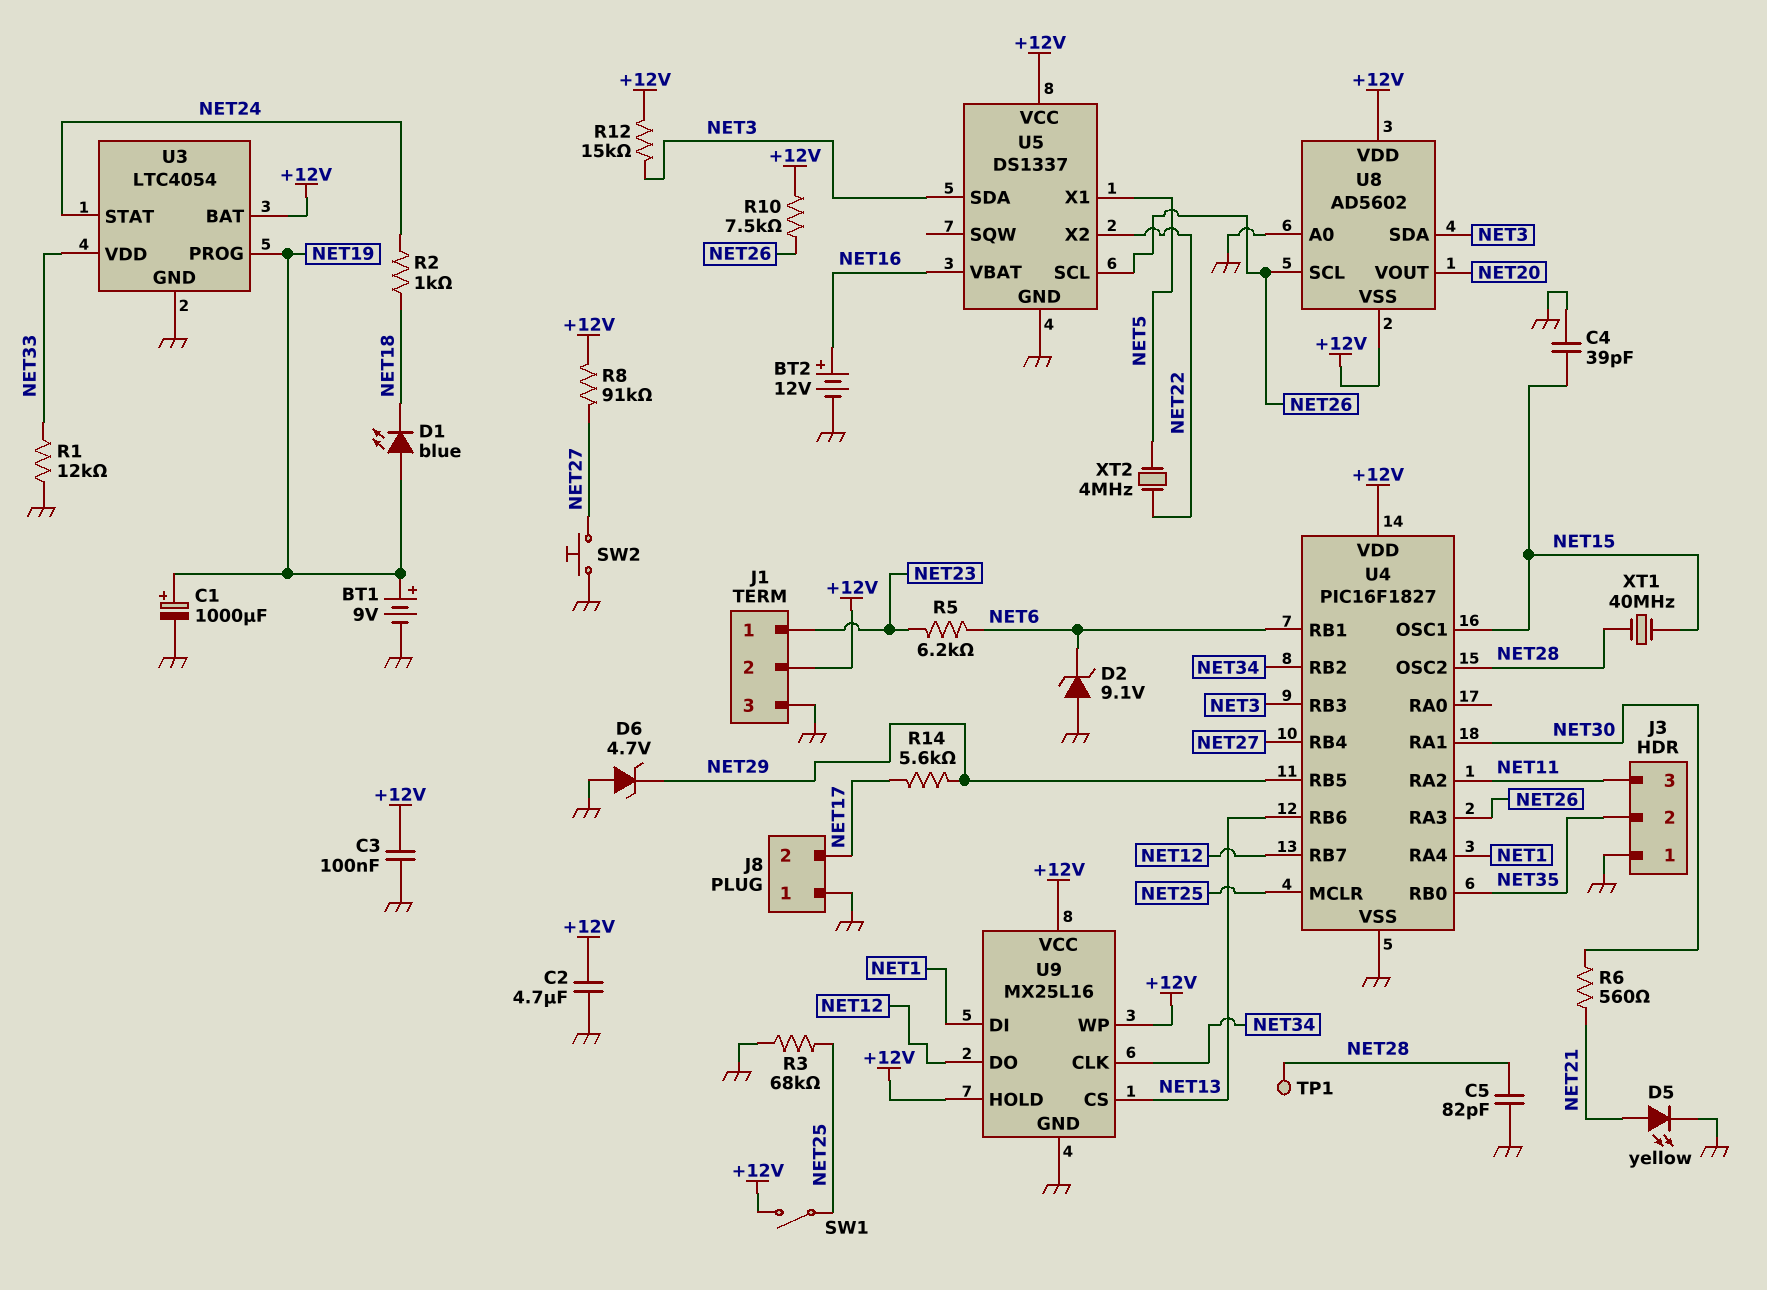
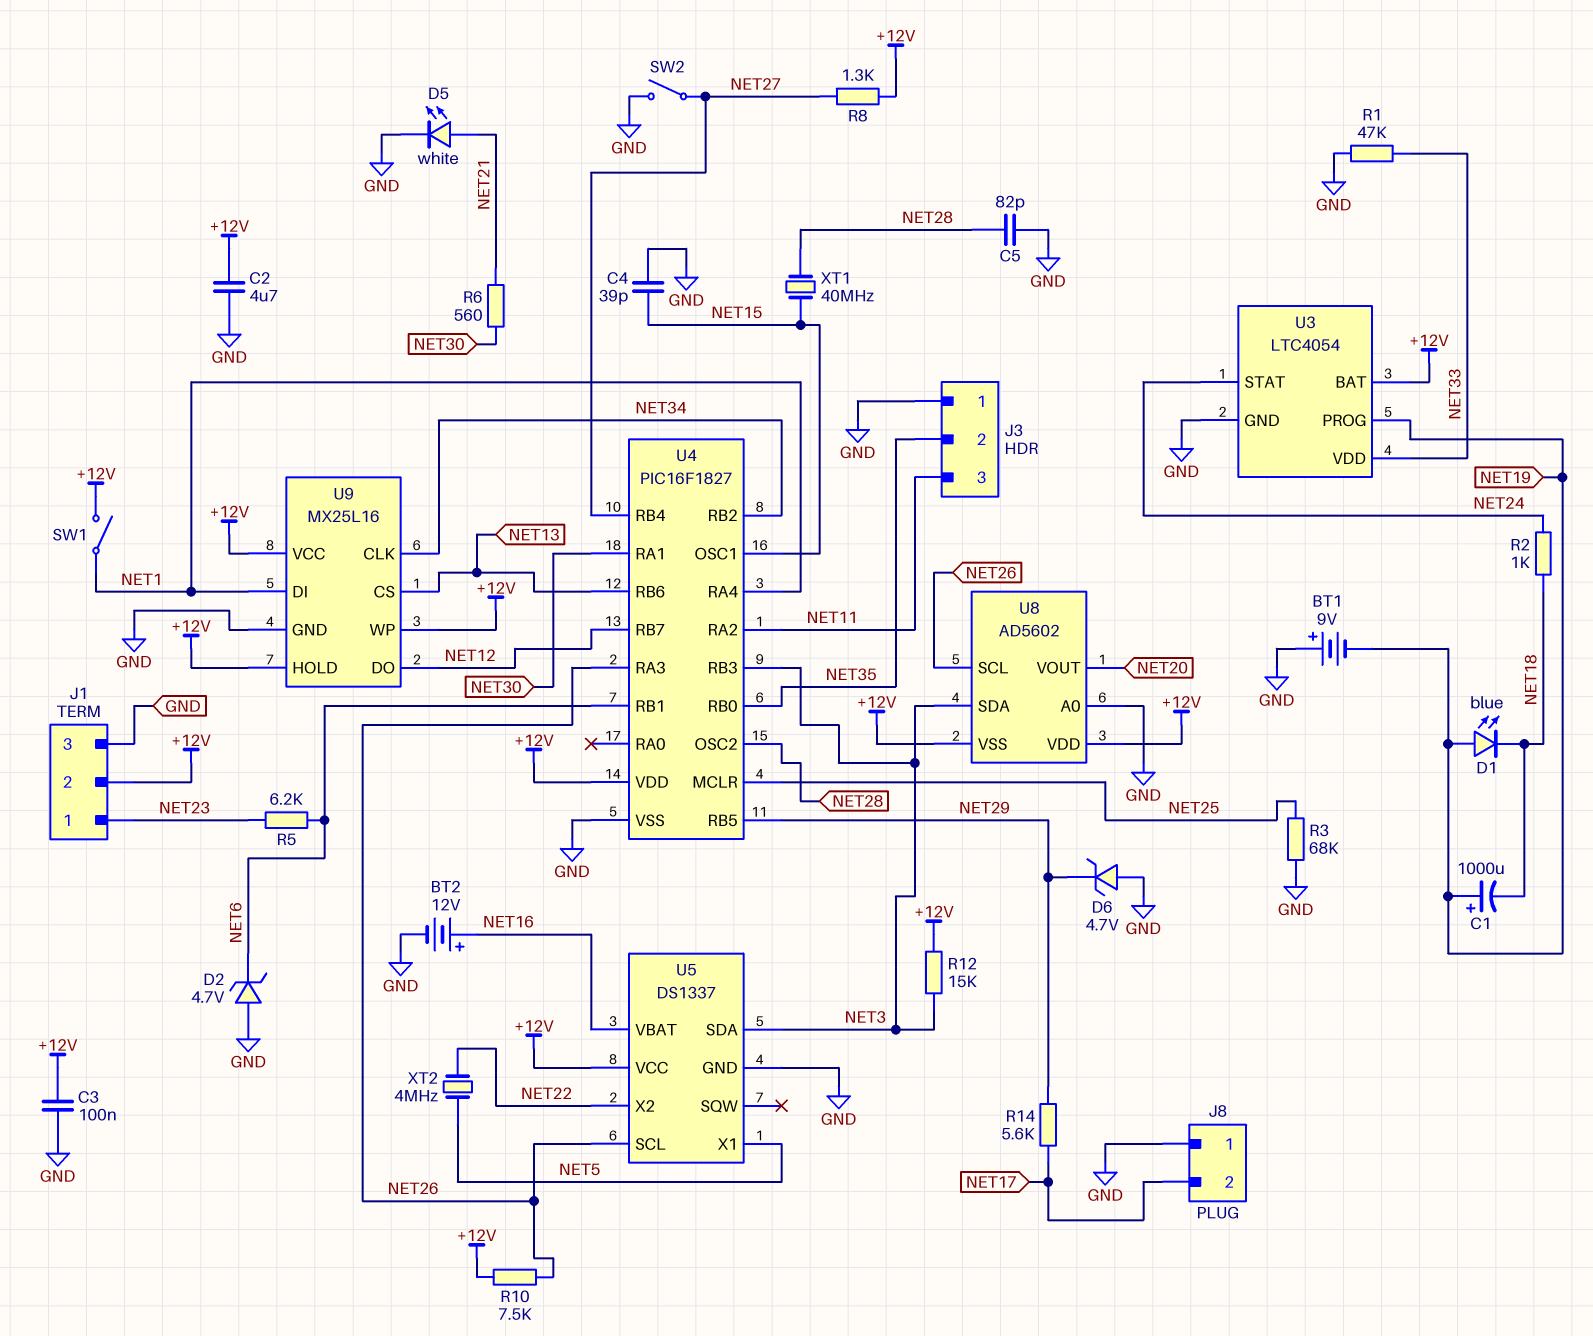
BT1: 9V (plus NET19, minus GND) -> 9V (plus GND, minus NET19)
C1: 1000uF (plus NET19, minus GND) -> 1000uF (plus NET19, minus NET18)
D2: zener 9.1V (A GND, K NET6) -> zener 4.7V (A GND, K NET6)
D5: LED yellow (A NET21, K GND) -> LED white (A NET21, K GND)
R1: 12k (GND, NET33) -> 47k (GND, NET33)
R8: 91k (+12V, NET27) -> 1.3k (+12V, NET27)
SW1: switch (+12V, NET25) -> switch (+12V, NET1)
SW2: button (GND, NET27) -> switch (GND, NET27)
TP1: test point (NET28) -> none

